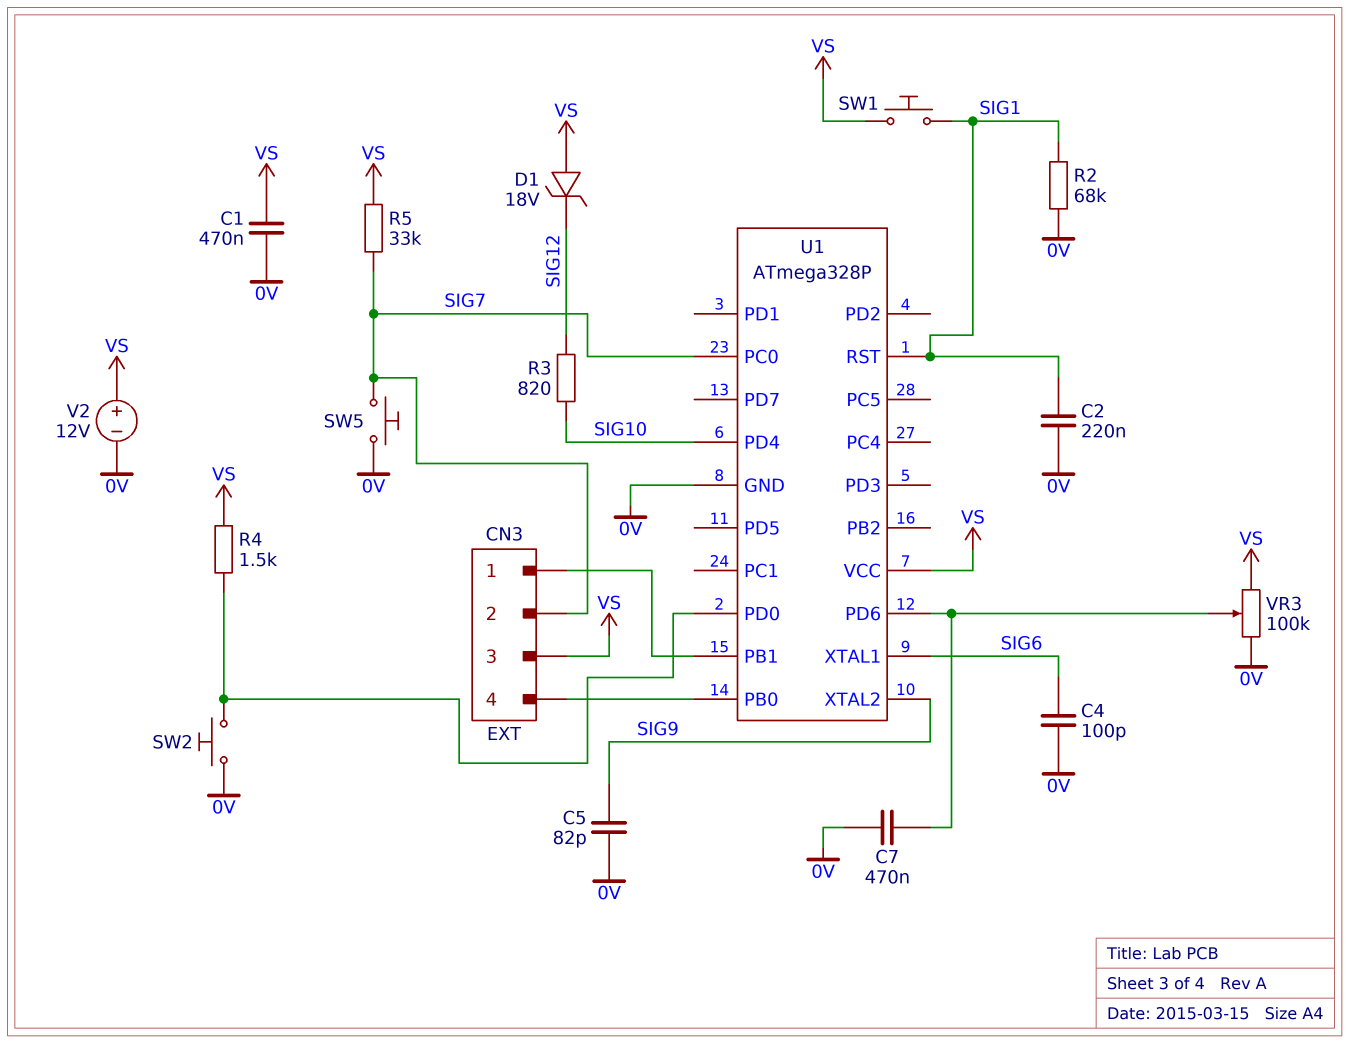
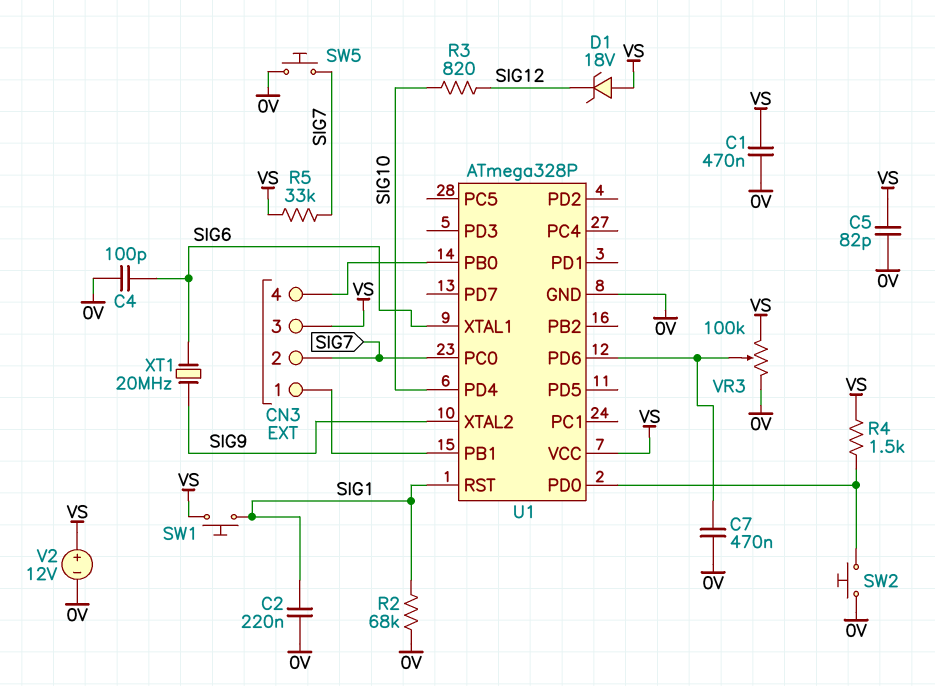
C5: 82pF (0V, SIG9) -> 82pF (0V, VS)
XT1: none -> 20MHz (SIG6, SIG9)

